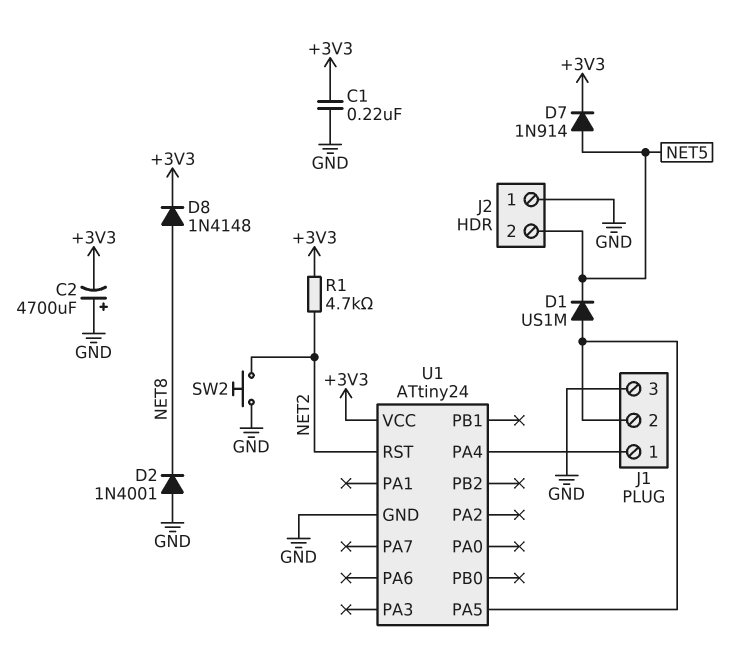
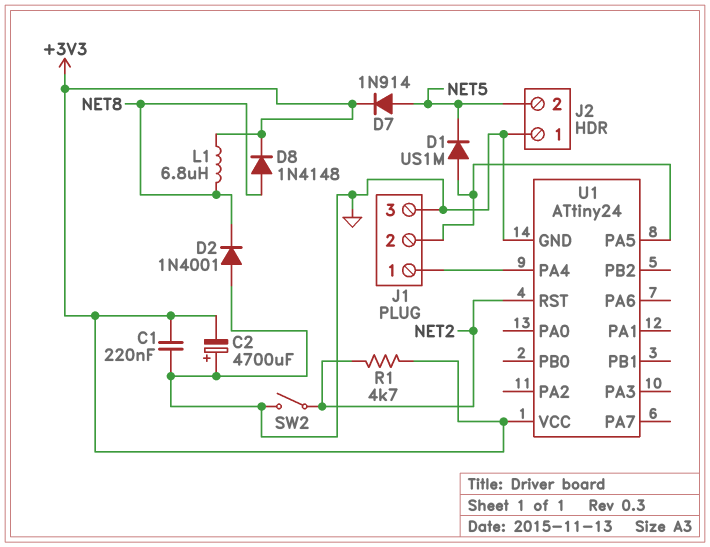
L1: none -> 6.8uH (+3V3, NET8)
SW2: button (GND, NET2) -> switch (GND, NET2)

